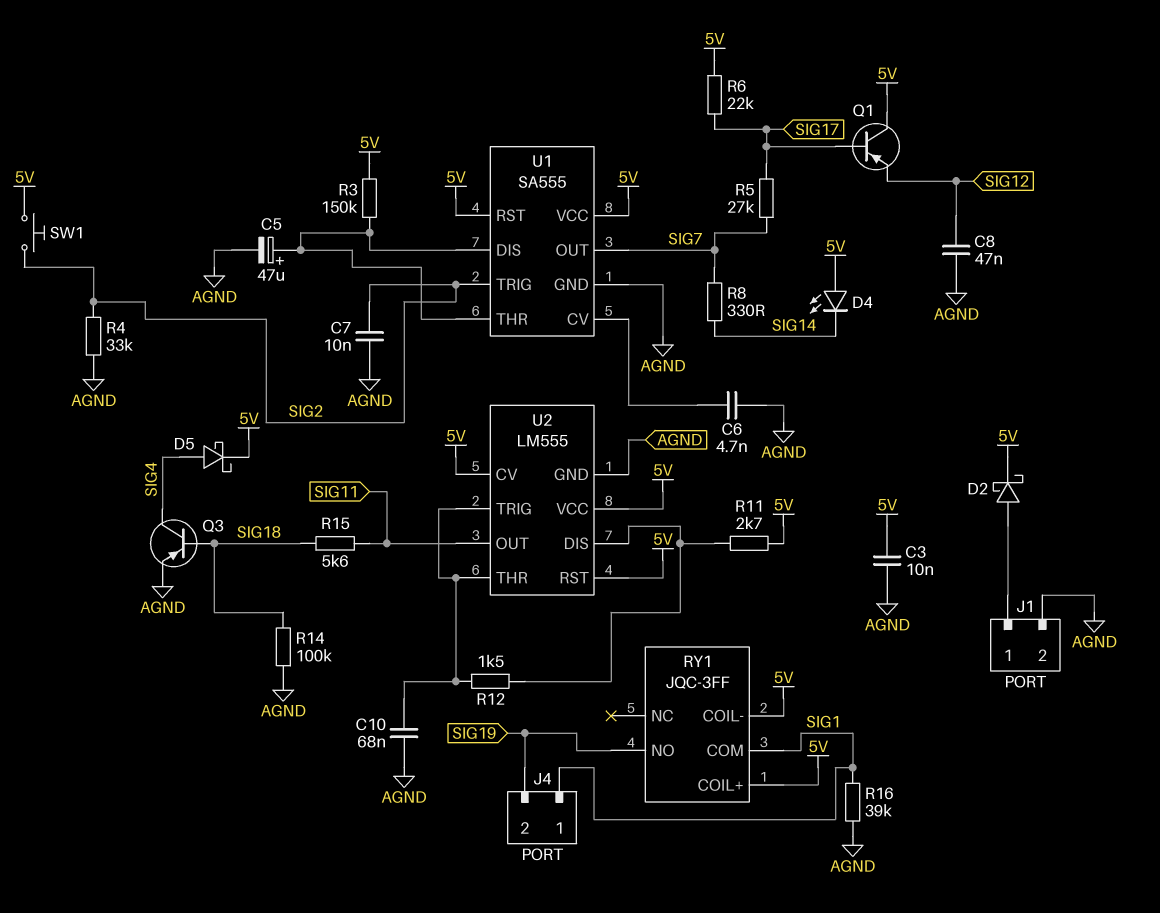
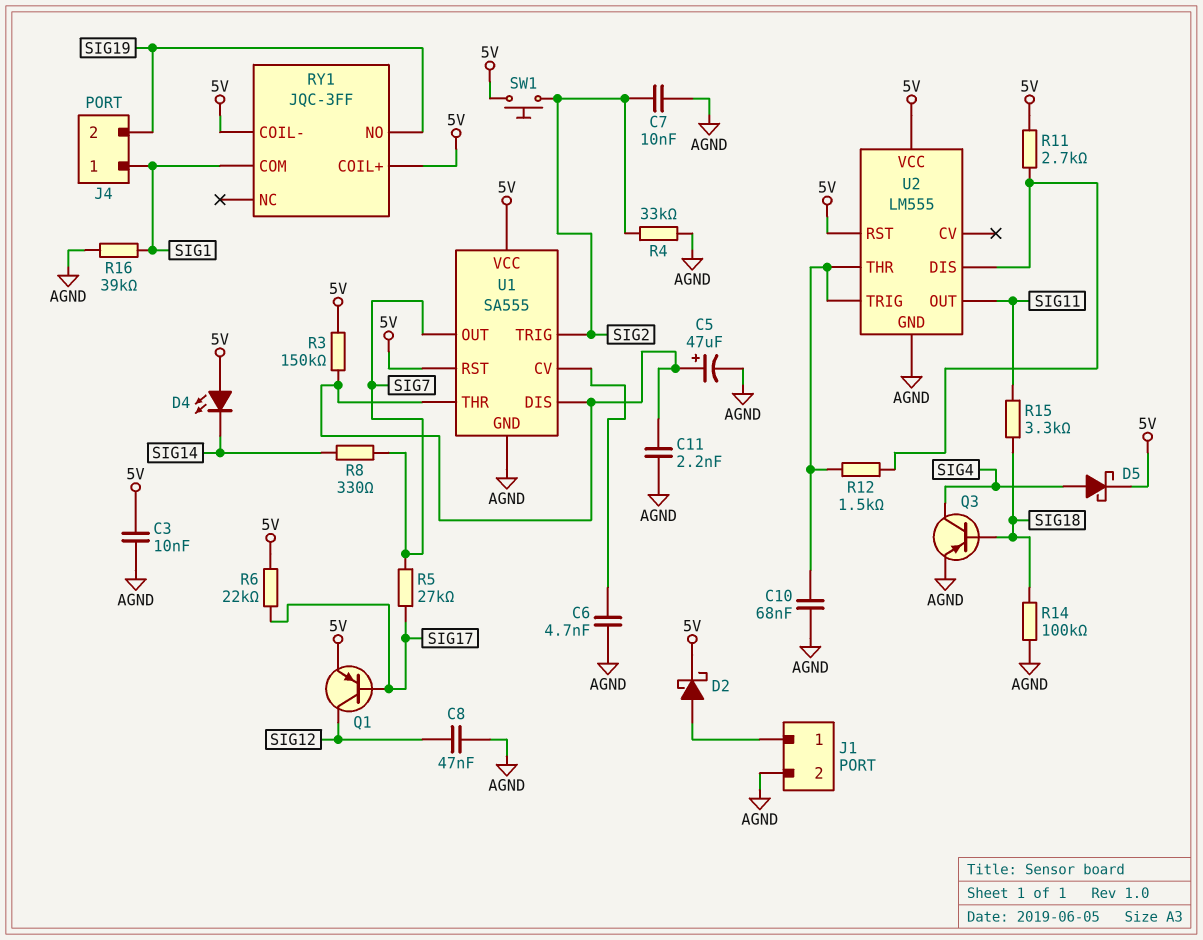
C11: none -> 2.2nF (AGND, U1/DIS)
Q1: PNP (B SIG17, C 5V, E SIG12) -> PNP (B SIG17, C SIG12, E 5V)
R15: 5.6k (SIG11, SIG18) -> 3.3k (SIG11, SIG18)
U2 pin CV: 5V -> none

